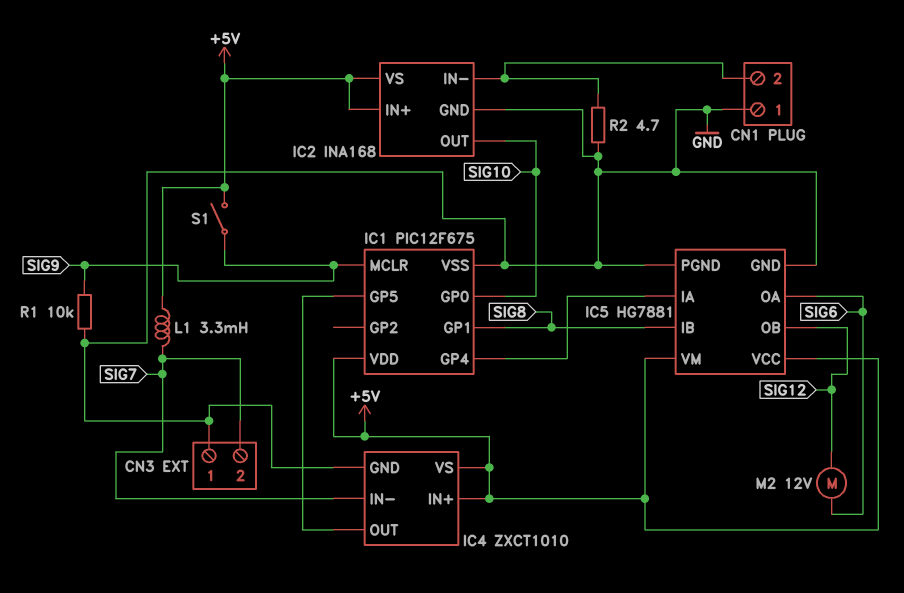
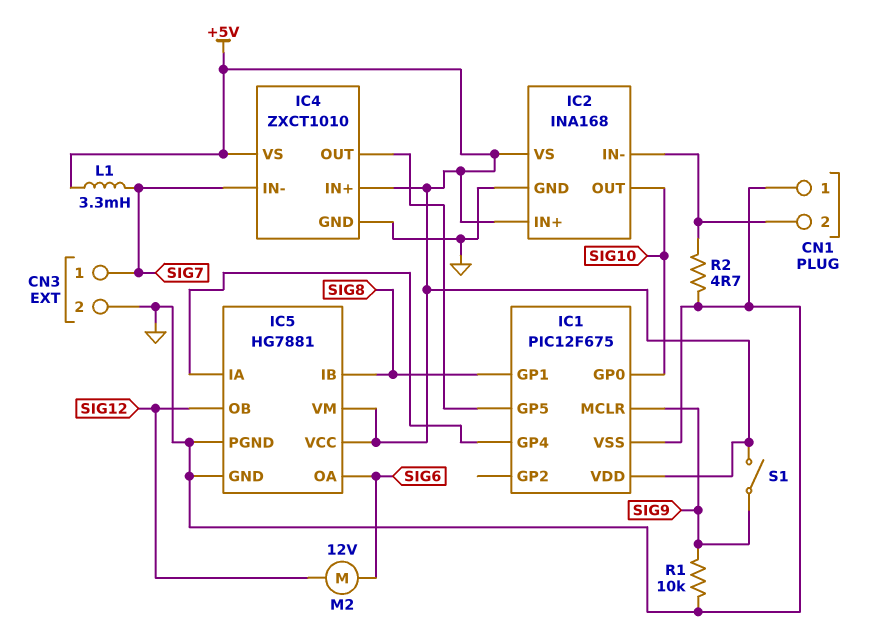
CN3 pin 1: GND -> SIG7
CN3 pin 2: SIG7 -> GND

